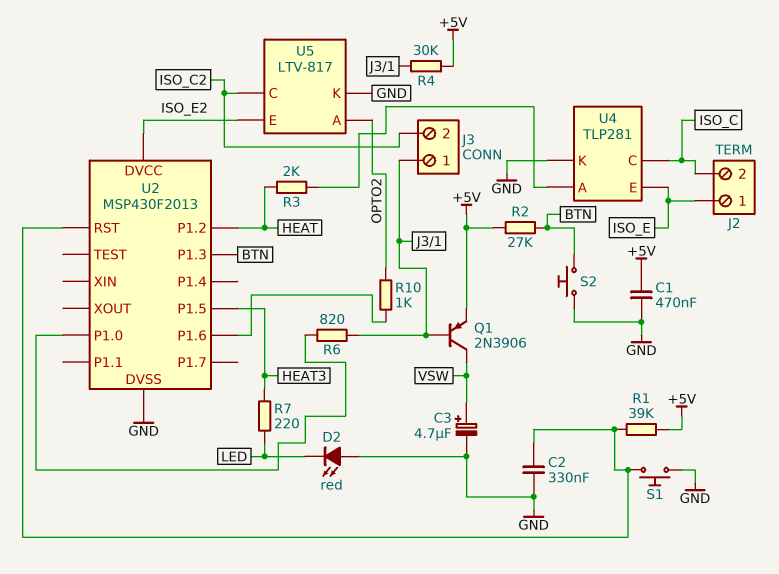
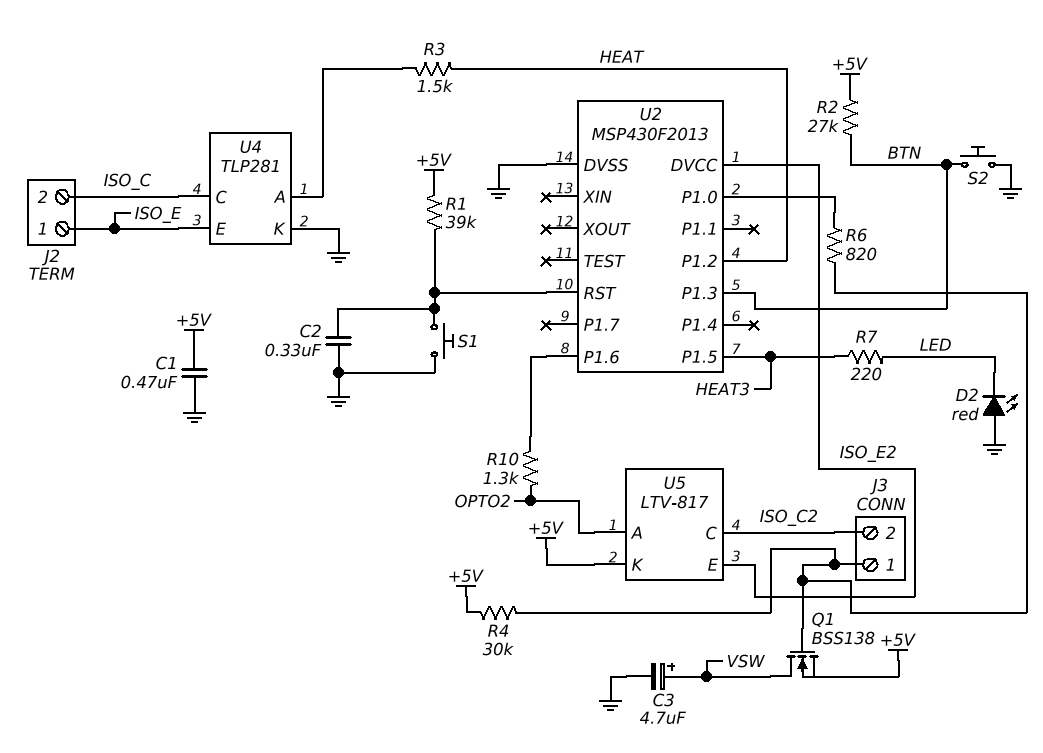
Q1: PNP 2N3906 (B J3/1, C VSW, E +5V) -> NMOS BSS138 (G J3/1, D VSW, S +5V)
R3: 2k (HEAT, U4/A) -> 1.5k (HEAT, U4/A)
R10: 1k (OPTO2, U2/P1.6) -> 1.3k (OPTO2, U2/P1.6)
U5 pin K: GND -> +5V

